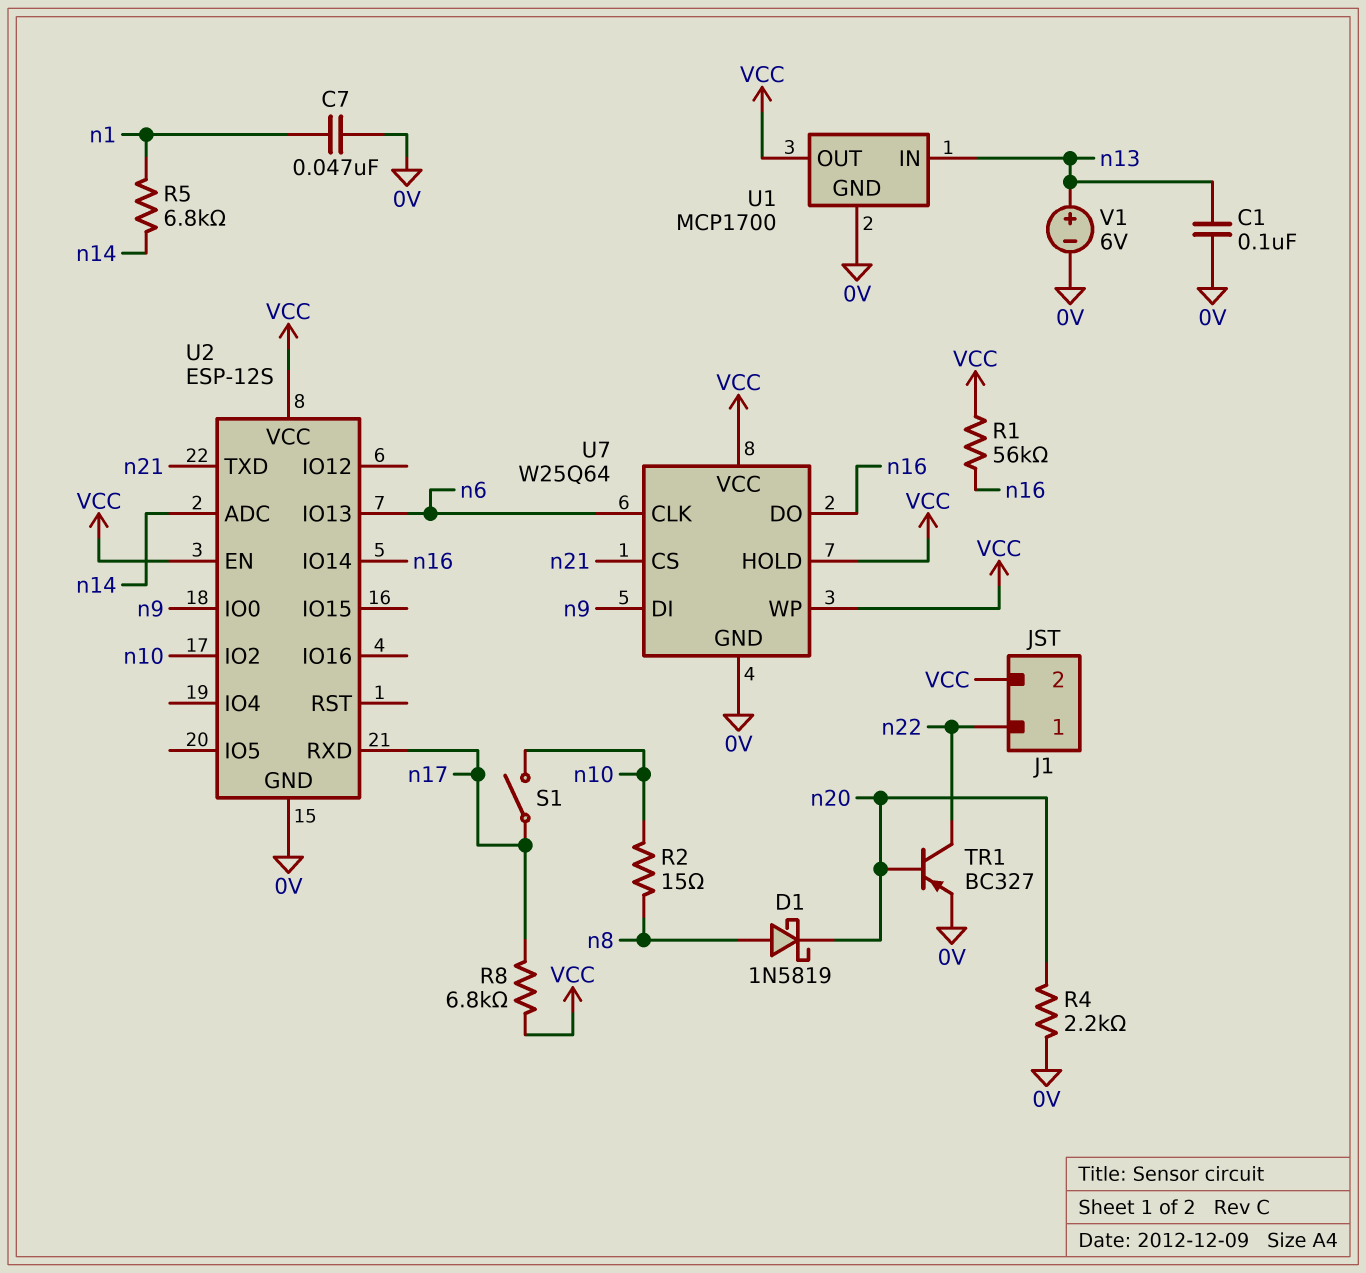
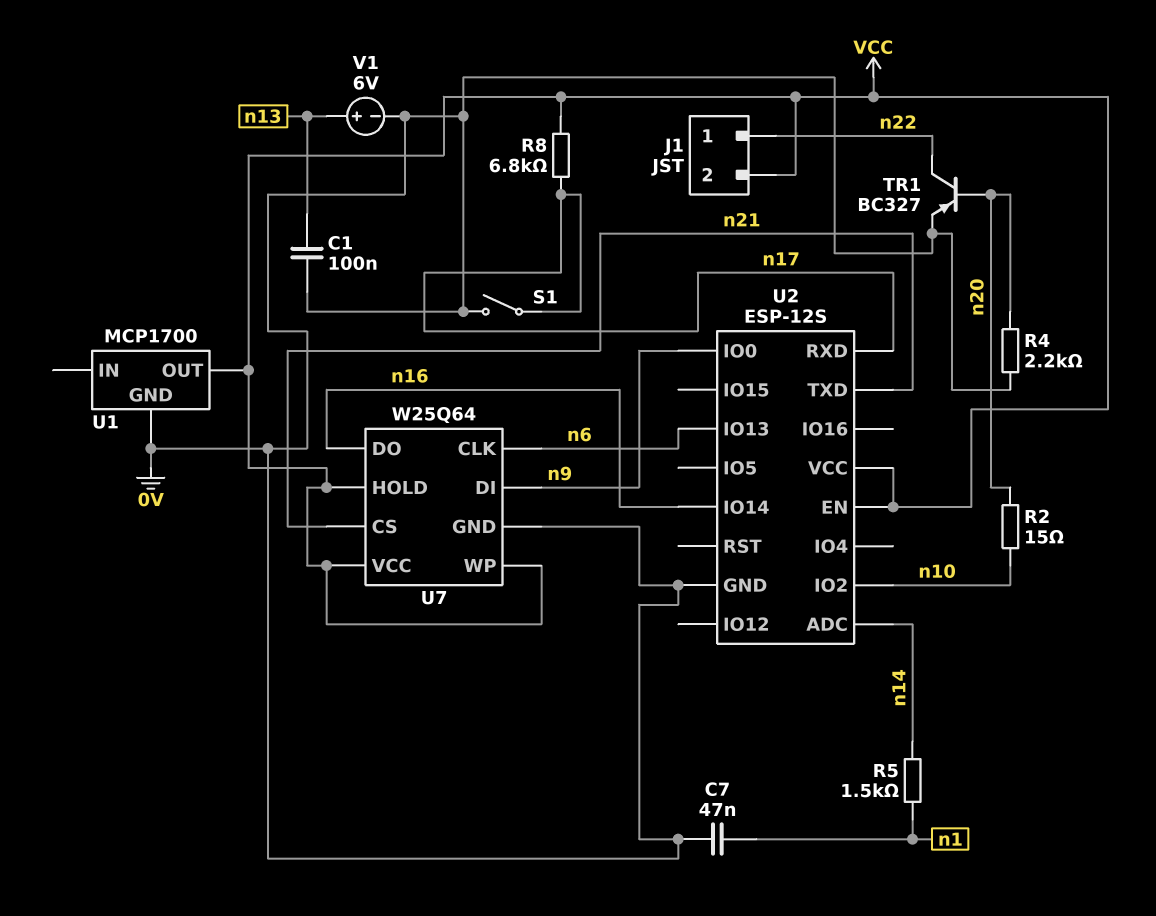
D1: schottky 1N5819 (A n8, K n20) -> none
R1: 56k (VCC, n16) -> none
R2: 15 (n8, n10) -> 15 (n10, n20)
R5: 6.8k (n1, n14) -> 1.5k (n1, n14)
S1: switch (n10, n17) -> switch (0V, n17)
U1 pin IN: n13 -> none

